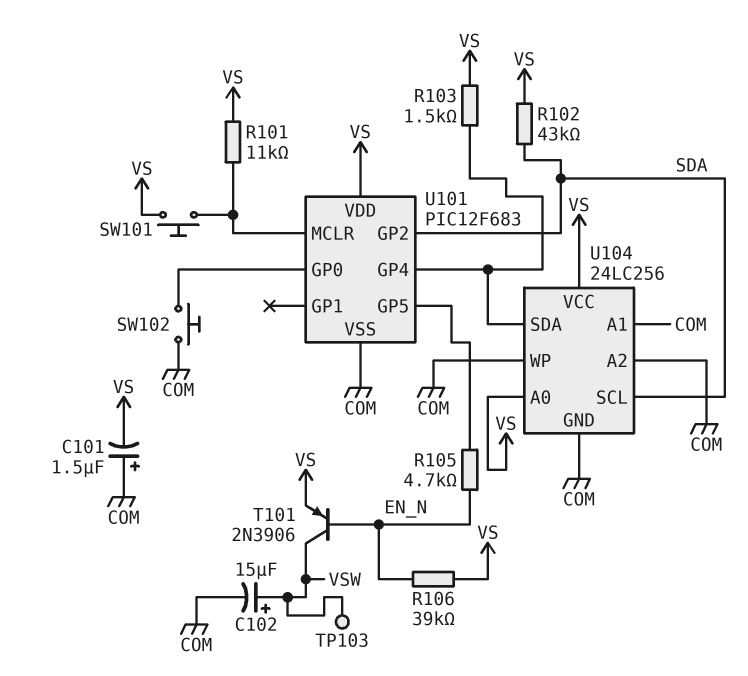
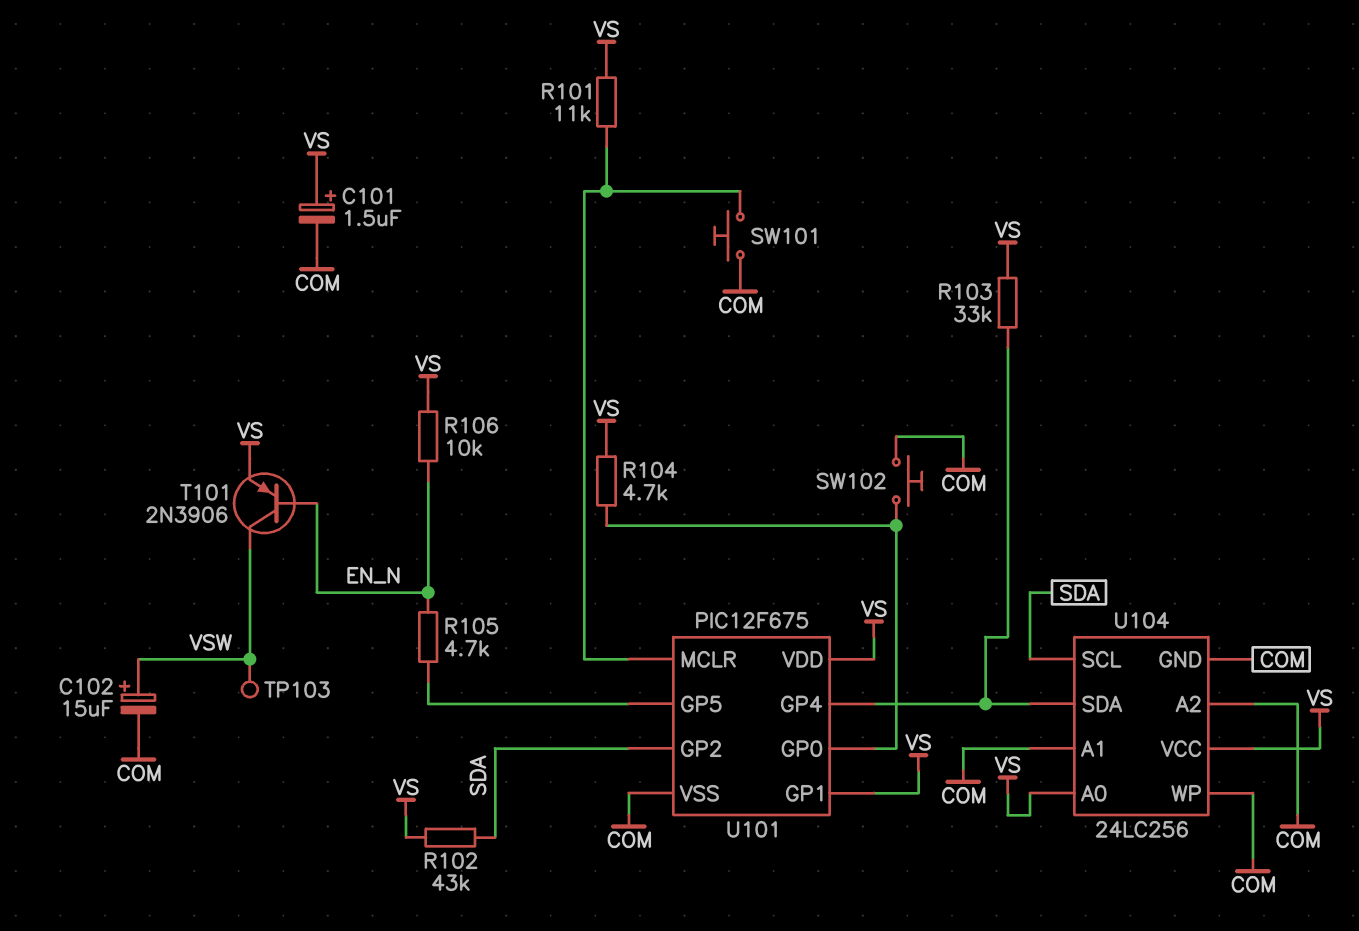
C101: 1.5uF (plus COM, minus VS) -> 1.5uF (plus VS, minus COM)
R103: 1.5k (U101/GP4, VS) -> 33k (U101/GP4, VS)
R104: none -> 4.7k (U101/GP0, VS)
R106: 39k (EN_N, VS) -> 10k (EN_N, VS)
SW101: button (U101/MCLR, VS) -> button (COM, U101/MCLR)
U101: PIC12F683 -> PIC12F675
U101 pin GP1: none -> VS

